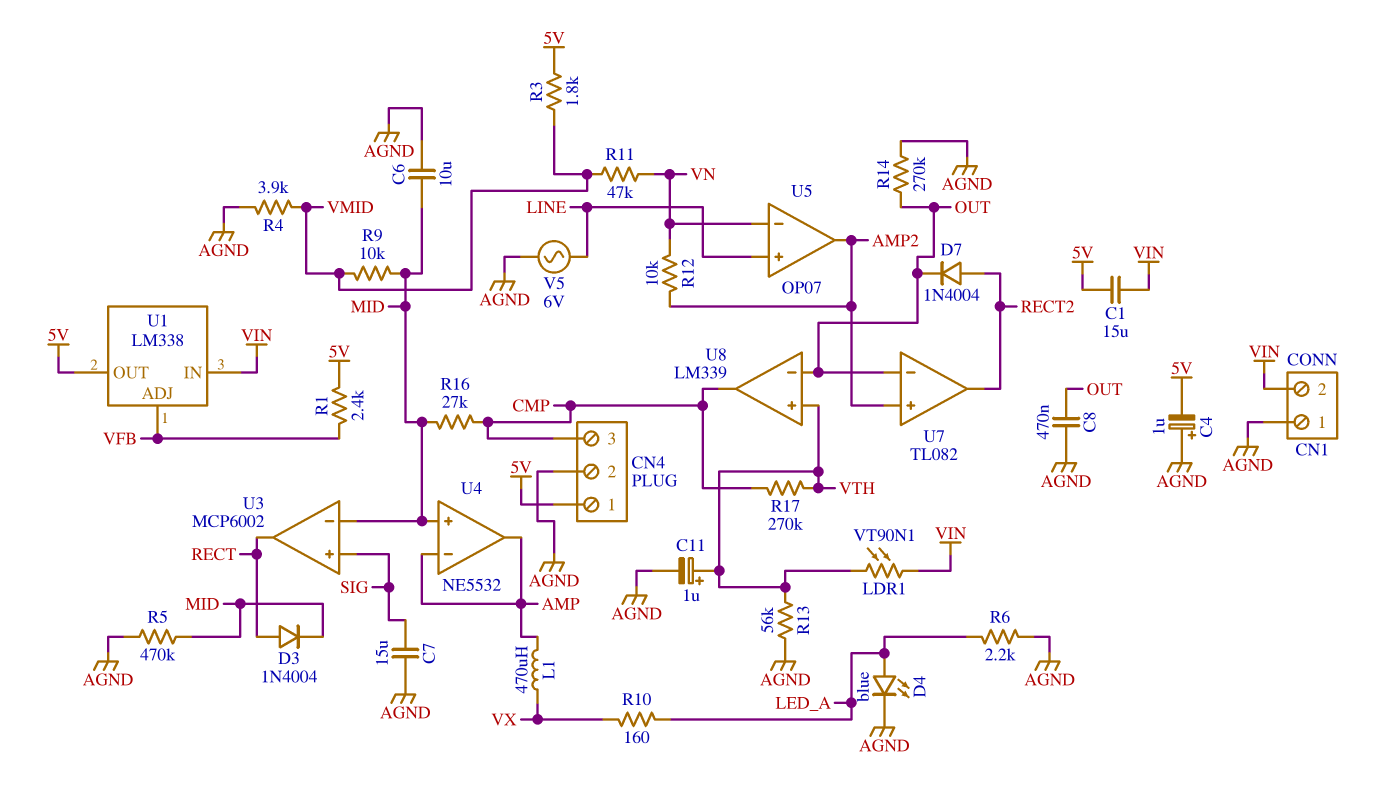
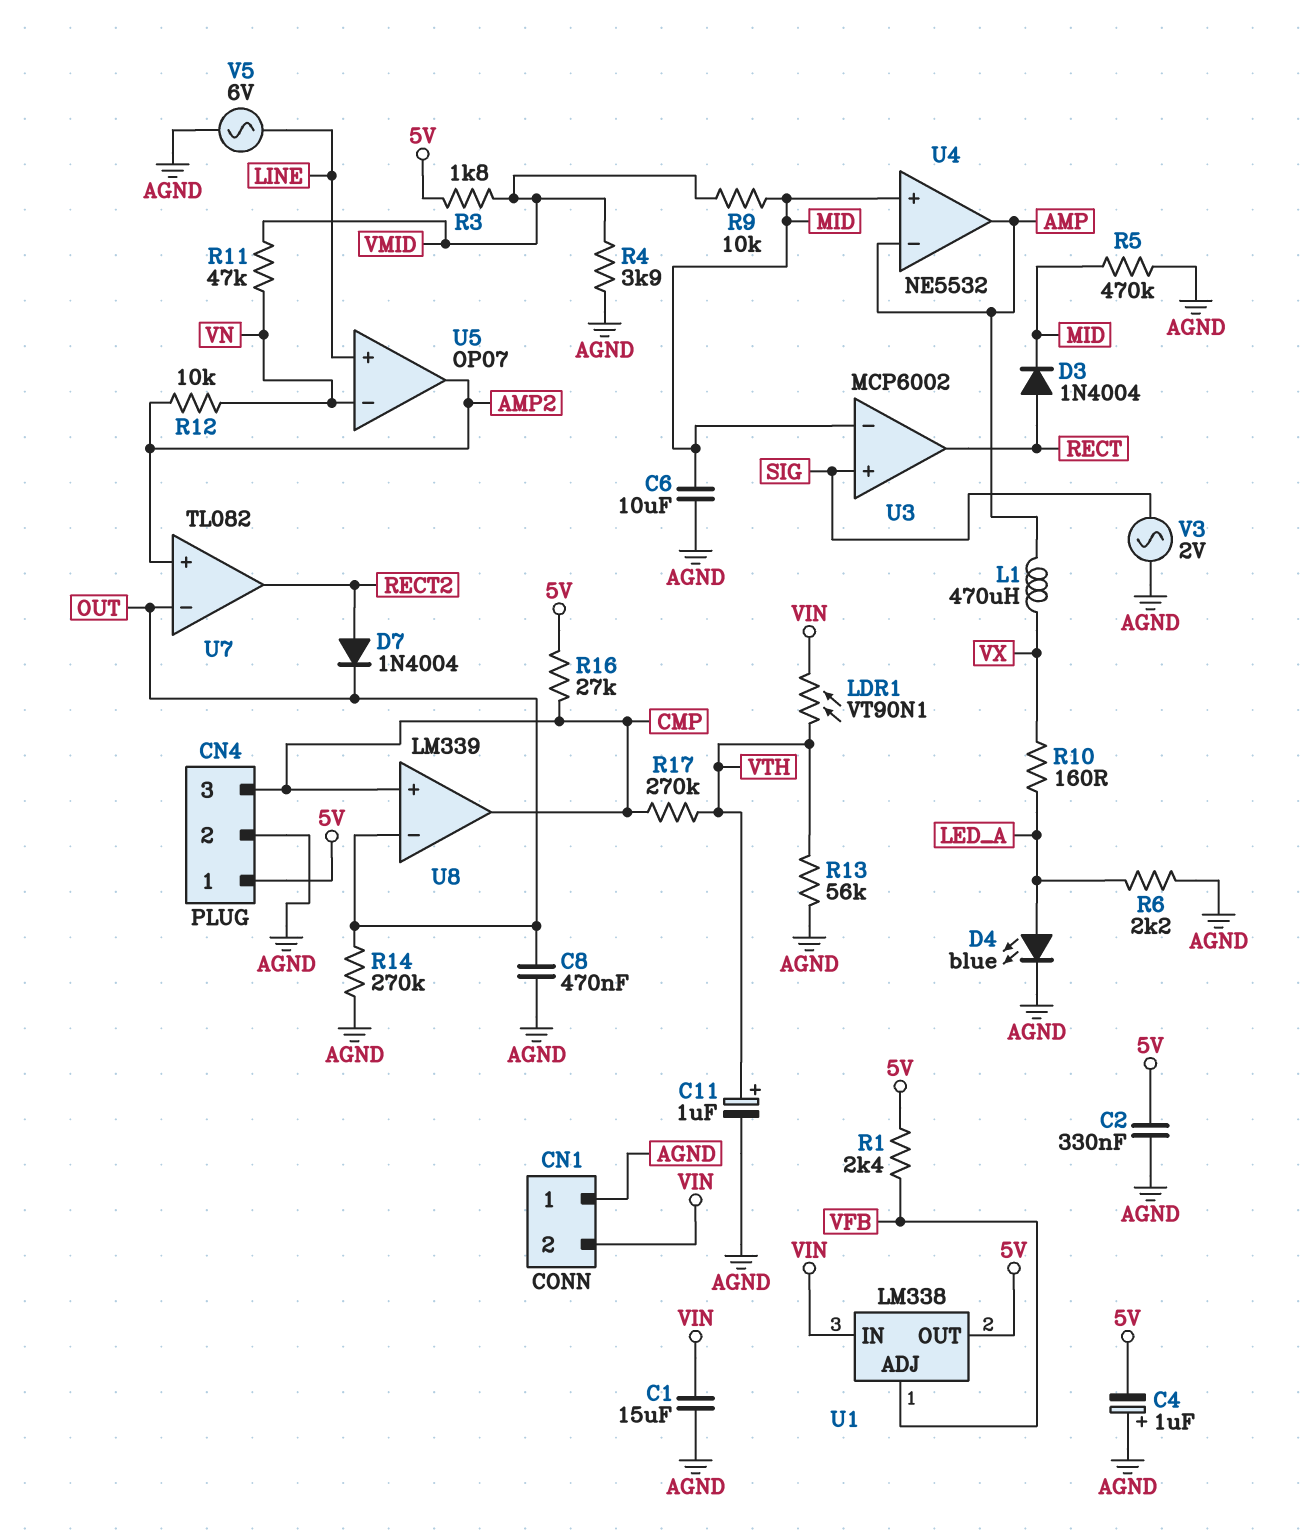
C1: 15uF (5V, VIN) -> 15uF (AGND, VIN)
C2: none -> 330nF (5V, AGND)
C7: 15uF (AGND, SIG) -> none
R16: 27k (CMP, MID) -> 27k (5V, CMP)
U8 pin in+: VTH -> CMP
V3: none -> AC 2V (AGND, SIG)

